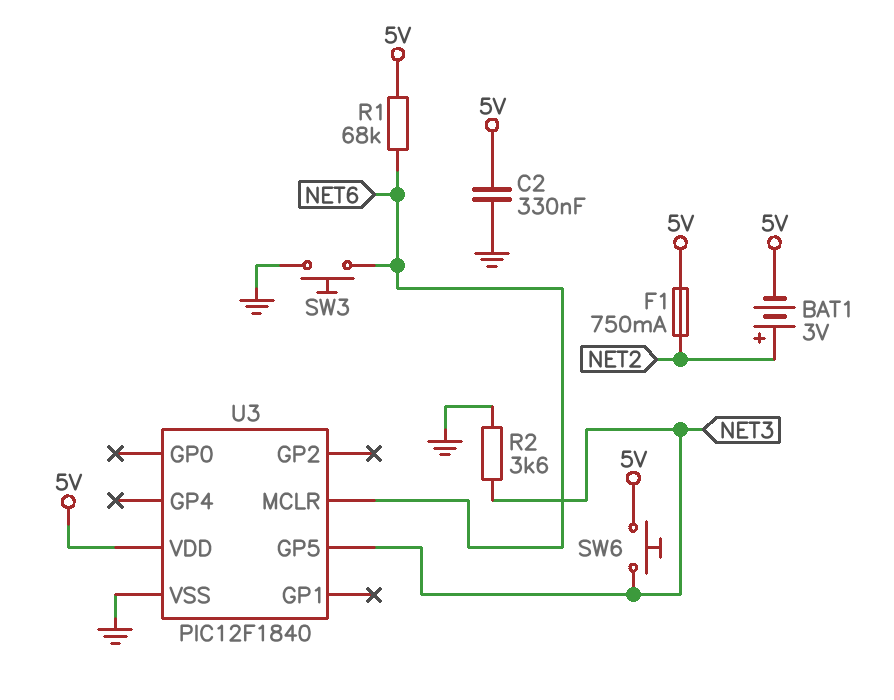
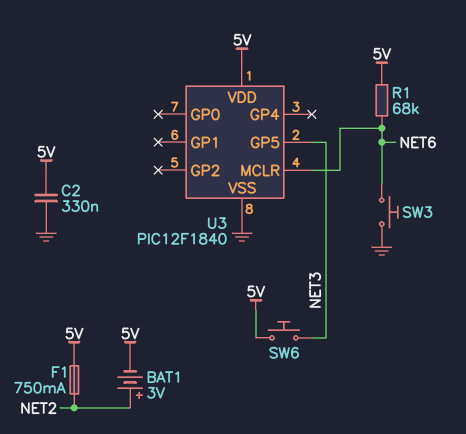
R2: 3.6k (GND, NET3) -> none

